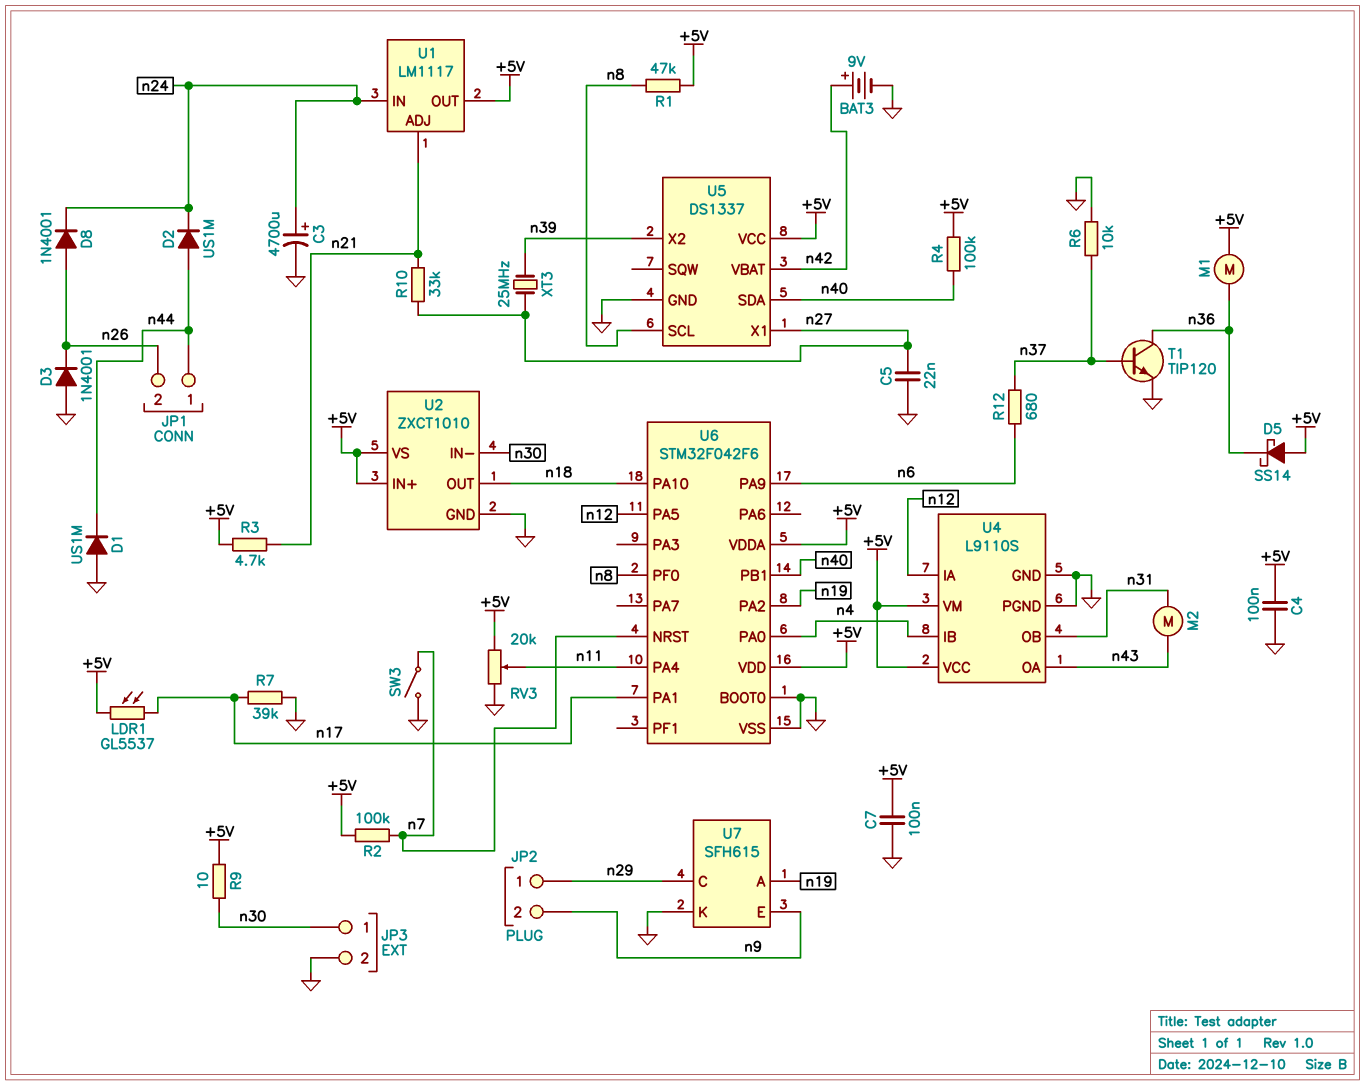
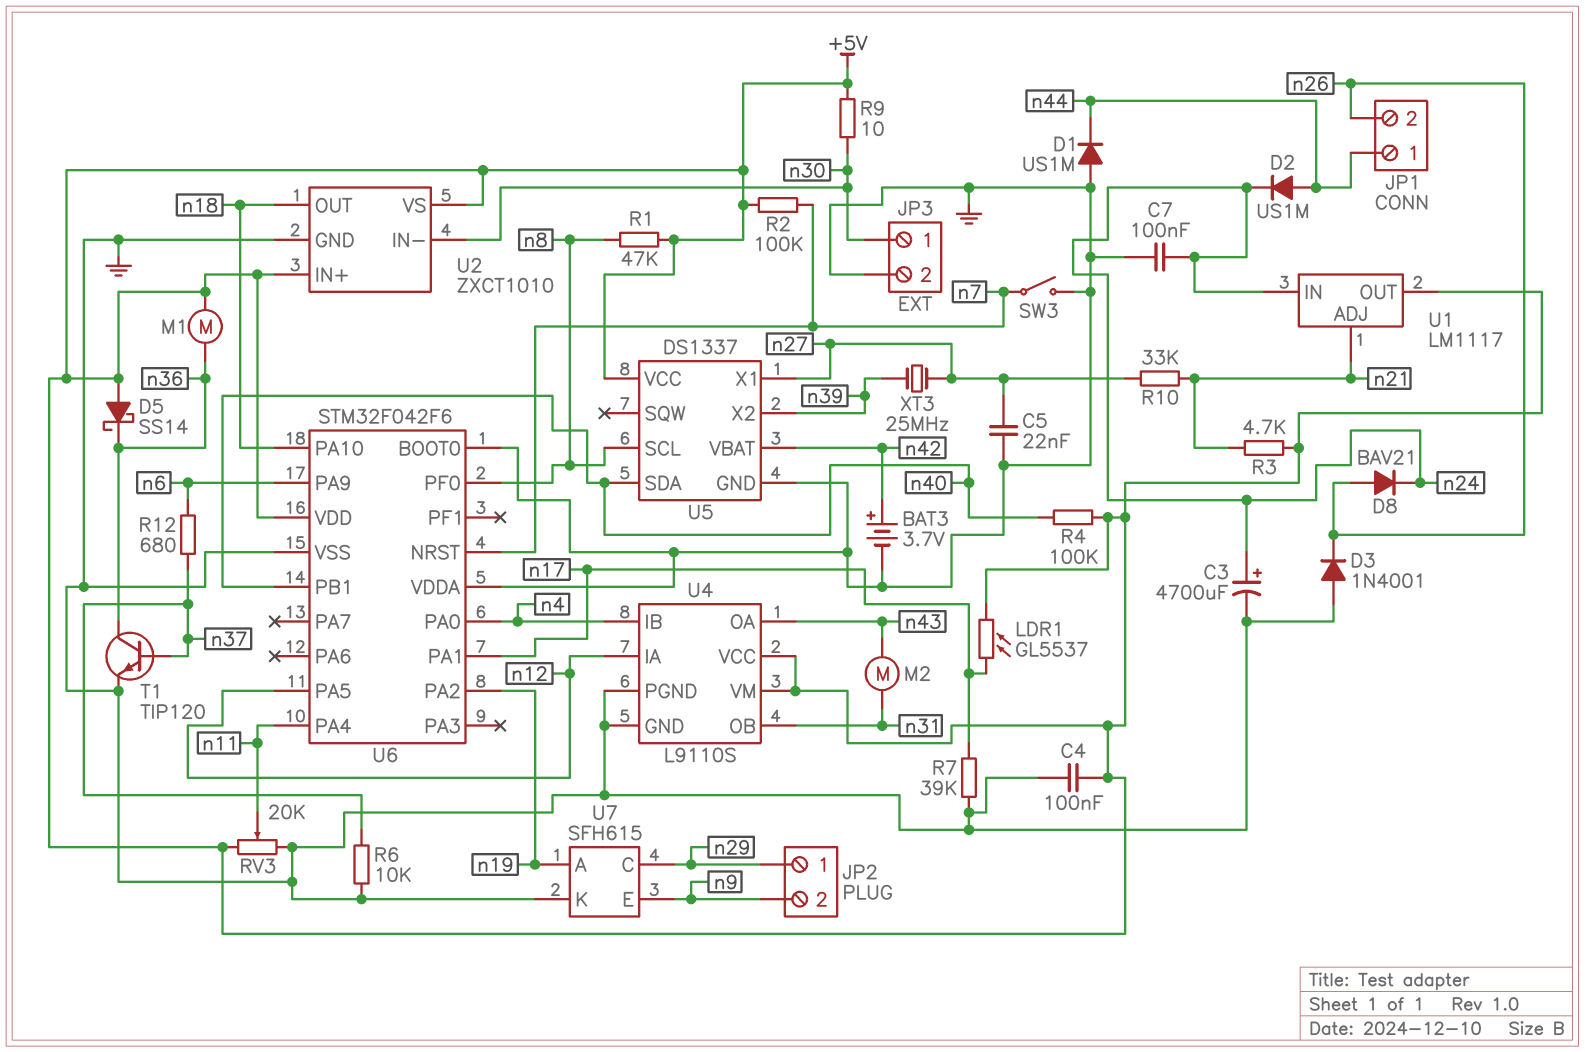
BAT3: 9V (plus n42, minus GND) -> 3.7V (plus n42, minus GND)
C7: 100nF (+5V, GND) -> 100nF (GND, n24)
D8: diode 1N4001 (A n26, K n24) -> diode BAV21 (A n26, K n24)
U6 pin VDDA: +5V -> GND

